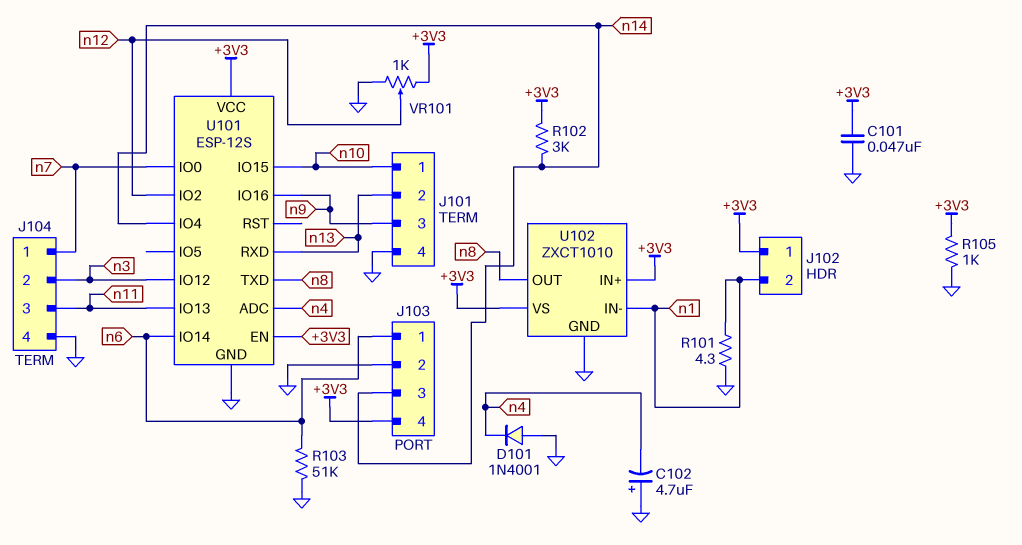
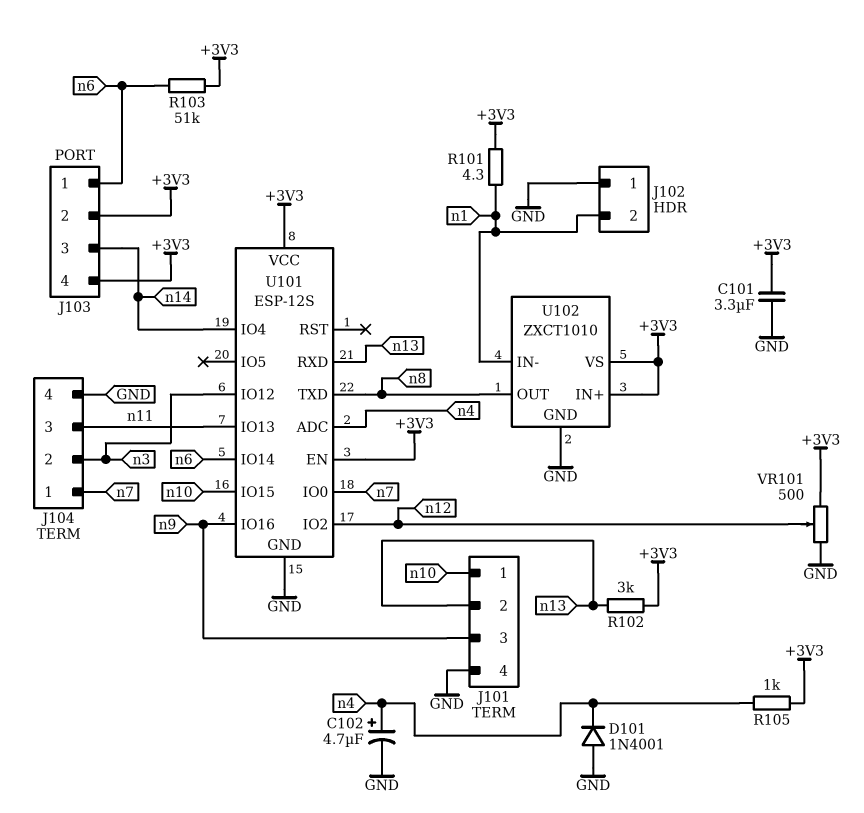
C101: 47nF (+3V3, GND) -> 3.3uF (+3V3, GND)
C102: 4.7uF (plus GND, minus n4) -> 4.7uF (plus n4, minus GND)
J102 pin 1: +3V3 -> GND
J103 pin 2: GND -> +3V3
R101: 4.3 (GND, n1) -> 4.3 (+3V3, n1)
R102: 3k (+3V3, n14) -> 3k (+3V3, n13)
R103: 51k (GND, n6) -> 51k (+3V3, n6)
R105: 1k (+3V3, GND) -> 1k (+3V3, n4)
VR101: 1k (+3V3, GND, wiper n12) -> 500 (+3V3, GND, wiper n12)

